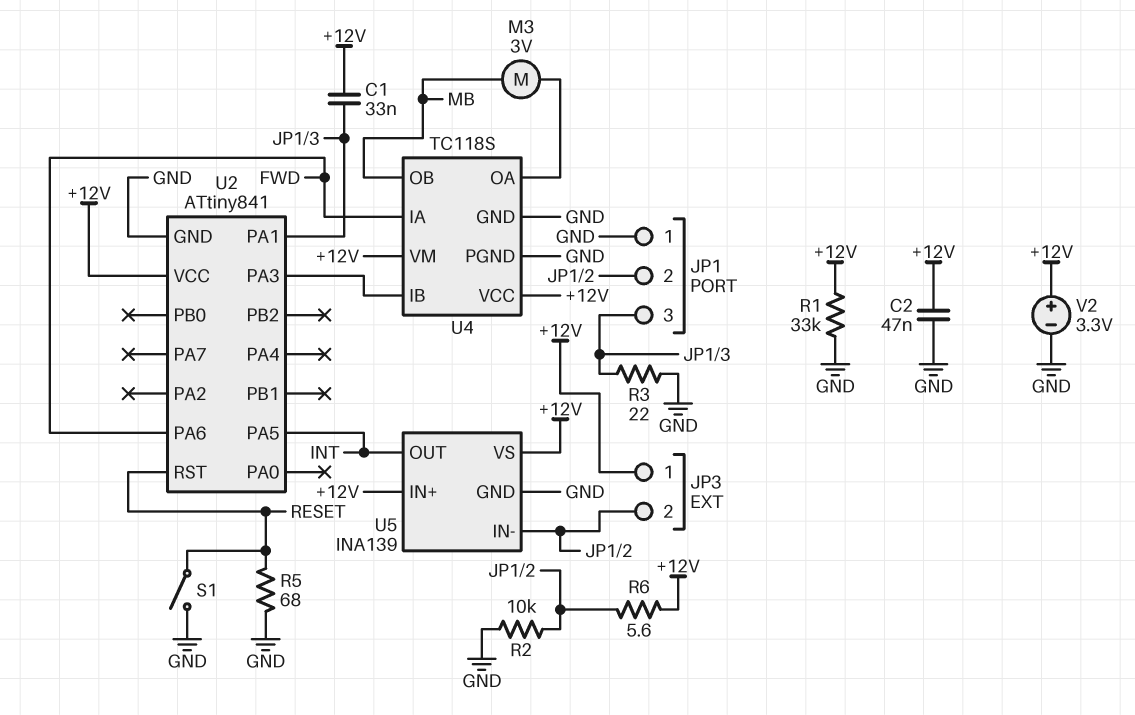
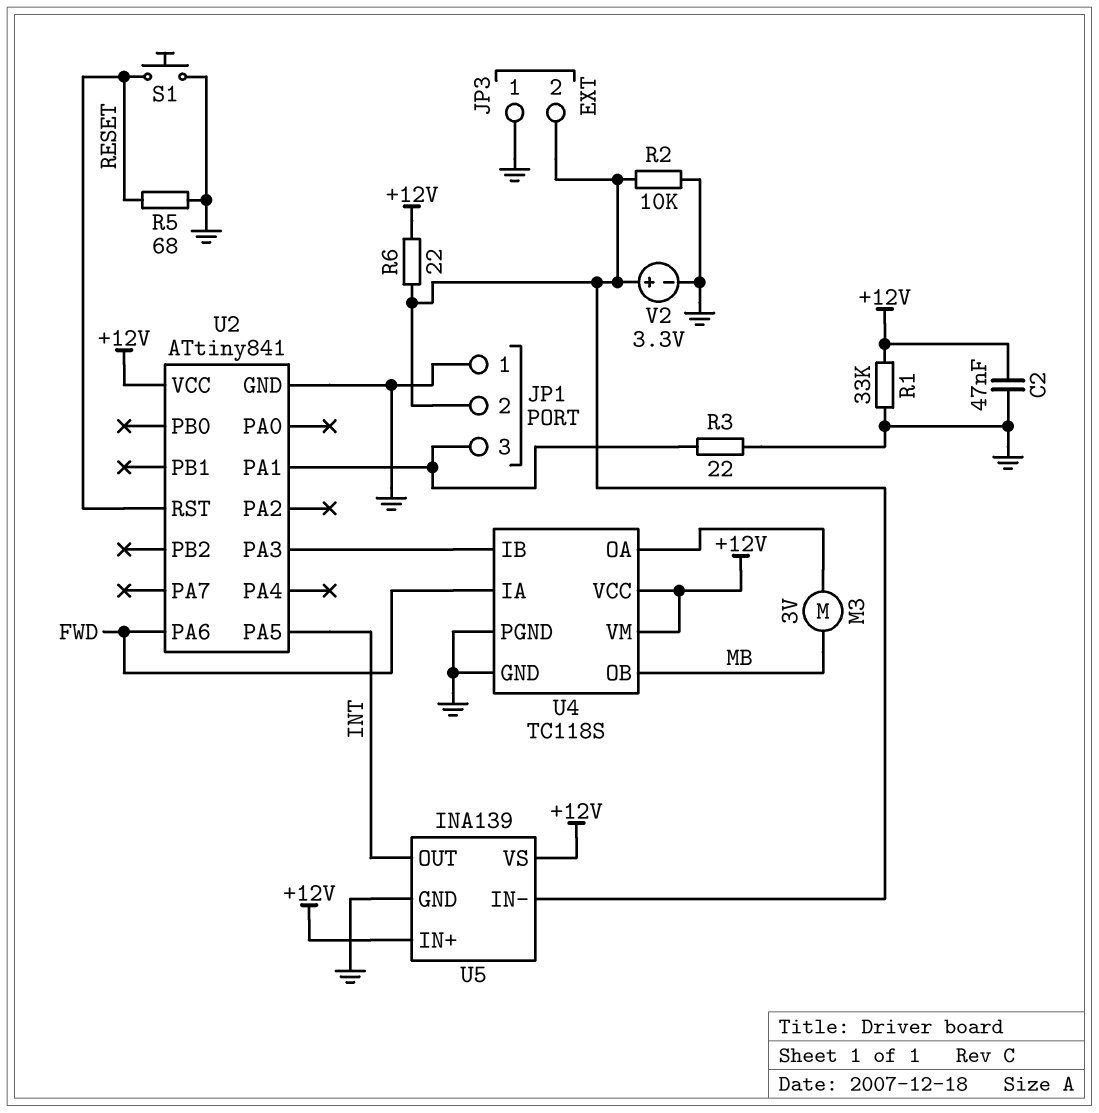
C1: 33nF (+12V, JP1/3) -> none
JP3 pin 1: +12V -> GND
R6: 5.6 (+12V, JP1/2) -> 22 (+12V, JP1/2)
S1: switch (GND, RESET) -> button (GND, RESET)
V2: 3.3V (plus +12V, minus GND) -> 3.3V (plus JP1/2, minus GND)

